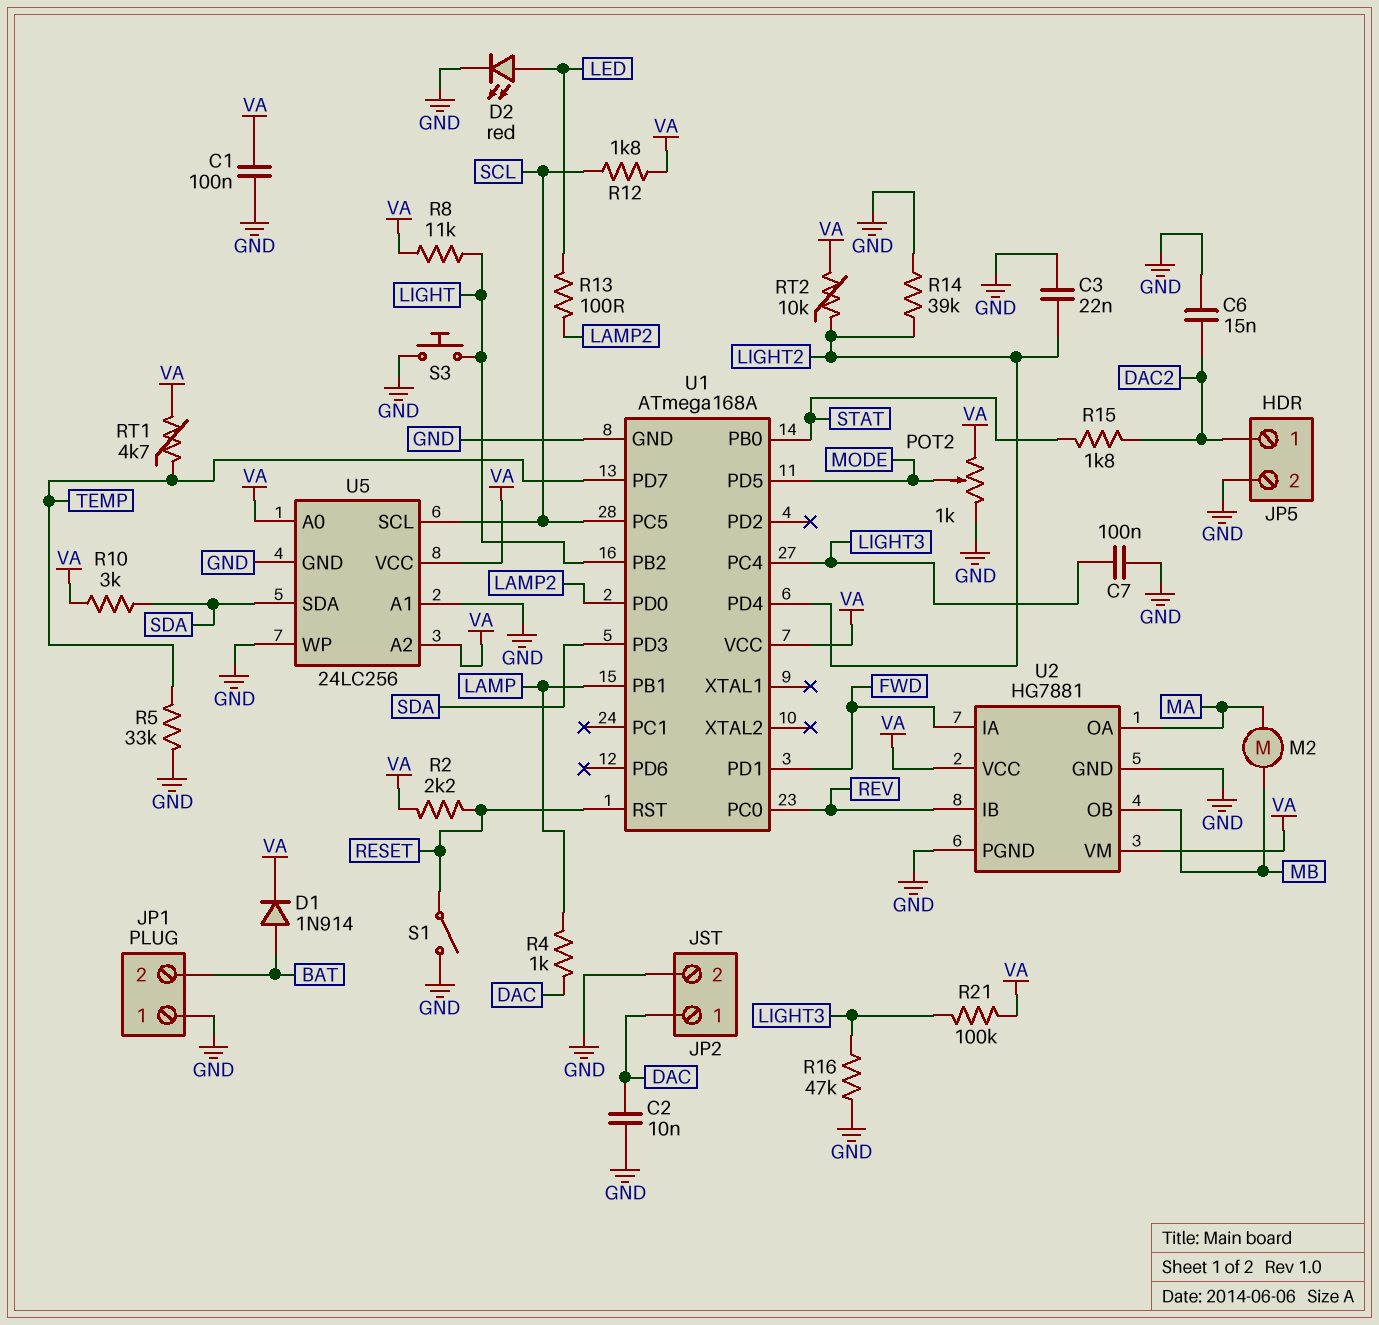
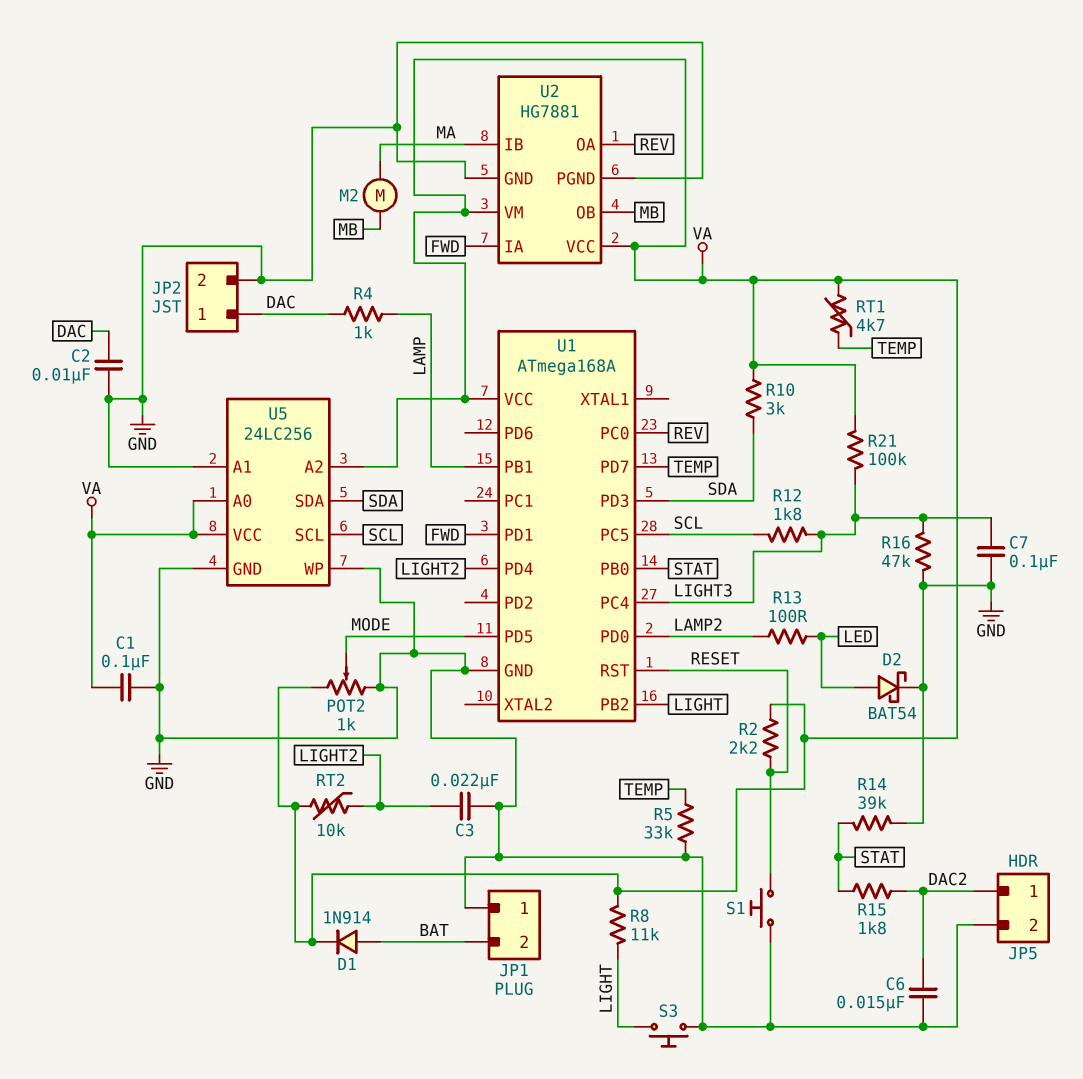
D2: LED red (A LED, K GND) -> schottky BAT54 (A LED, K GND)
R12: 1.8k (SCL, VA) -> 1.8k (LIGHT3, SCL)
R14: 39k (GND, LIGHT2) -> 39k (GND, STAT)
S1: switch (GND, RESET) -> button (GND, RESET)
U2 pin IB: REV -> MA
U2 pin OA: MA -> REV

